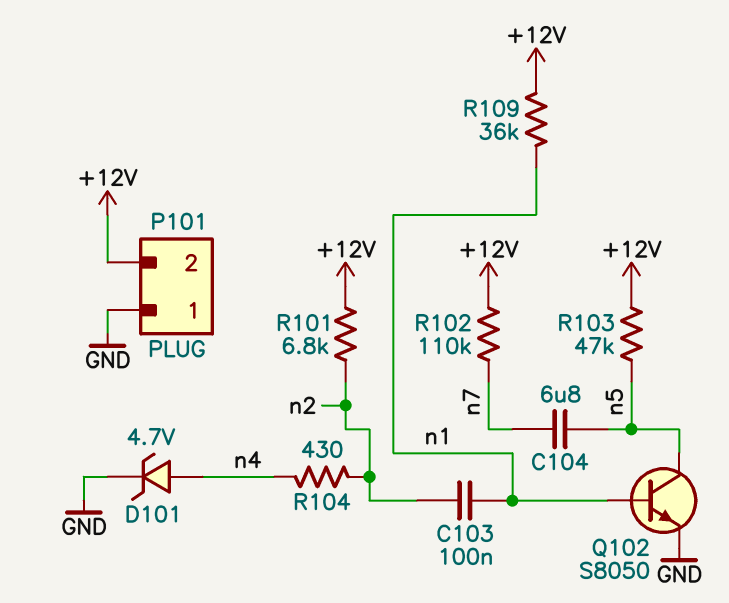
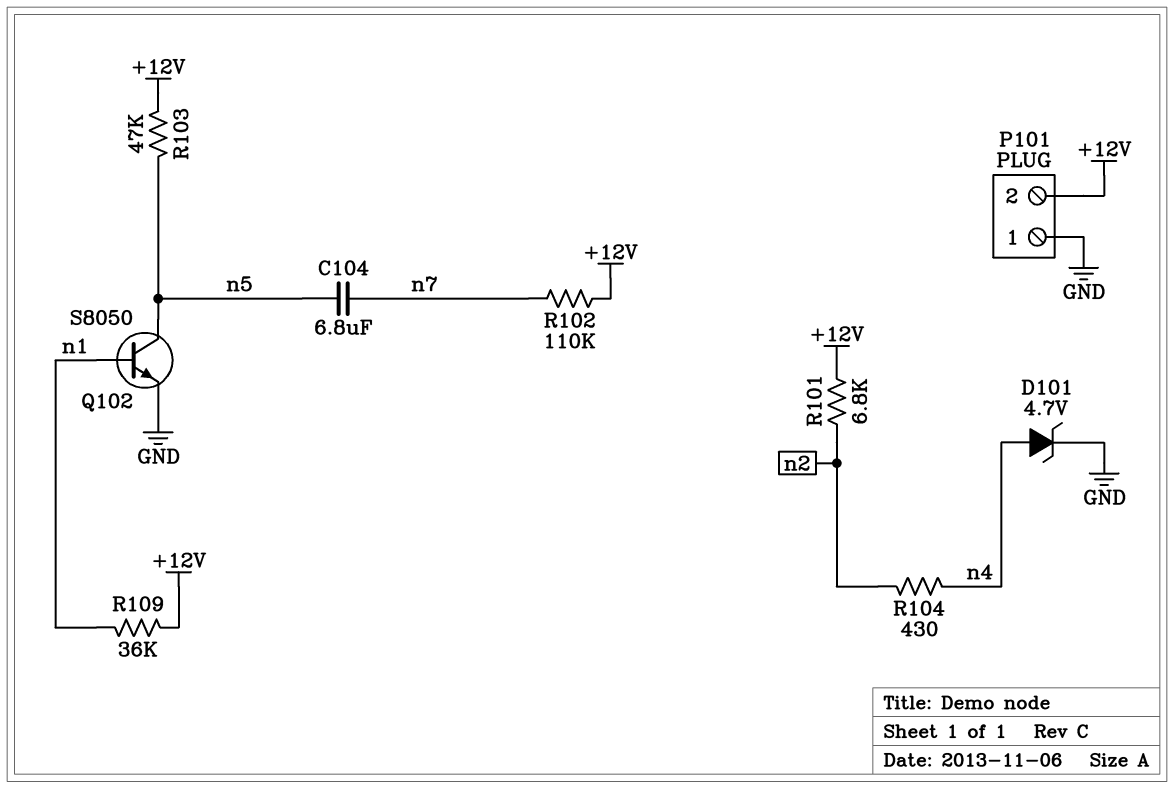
C103: 100nF (n1, n2) -> none

